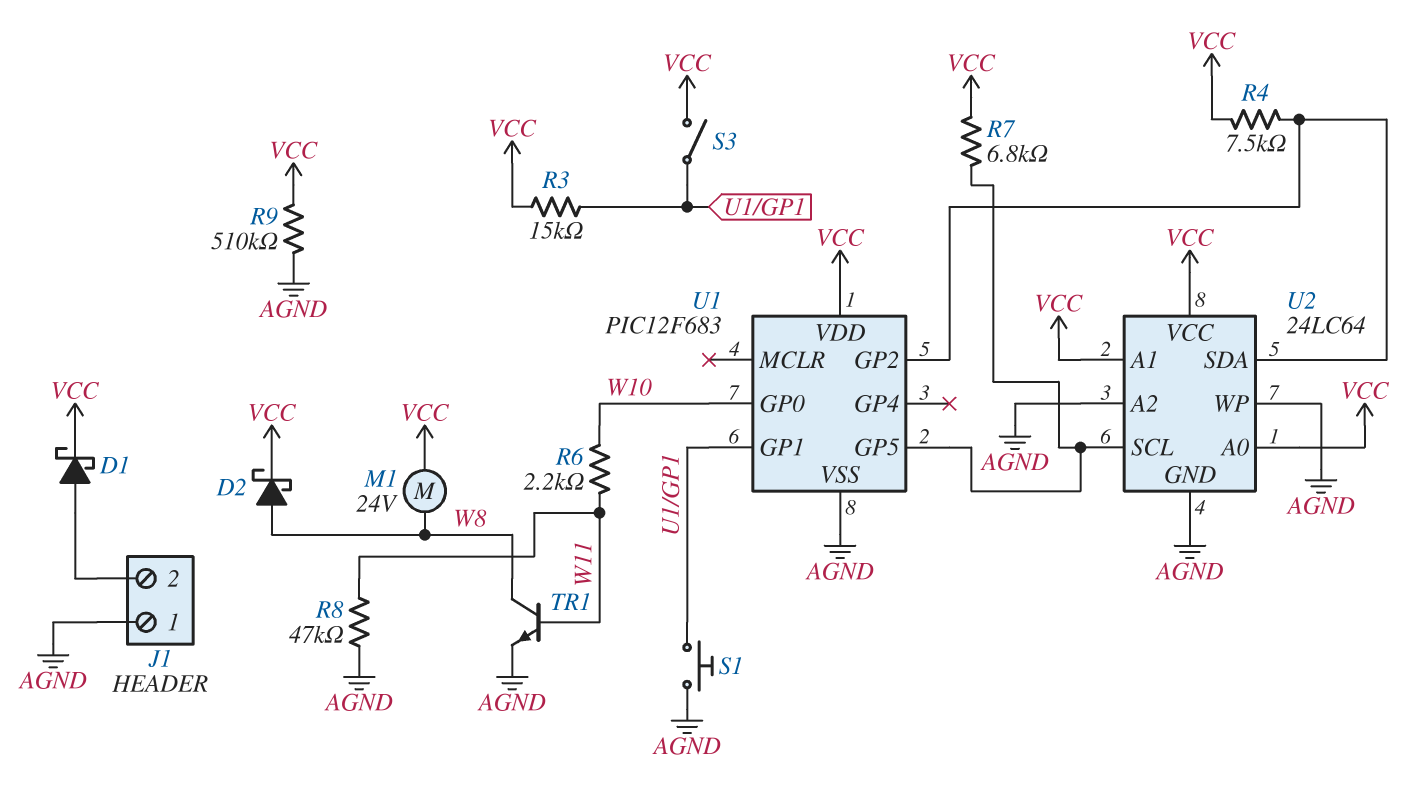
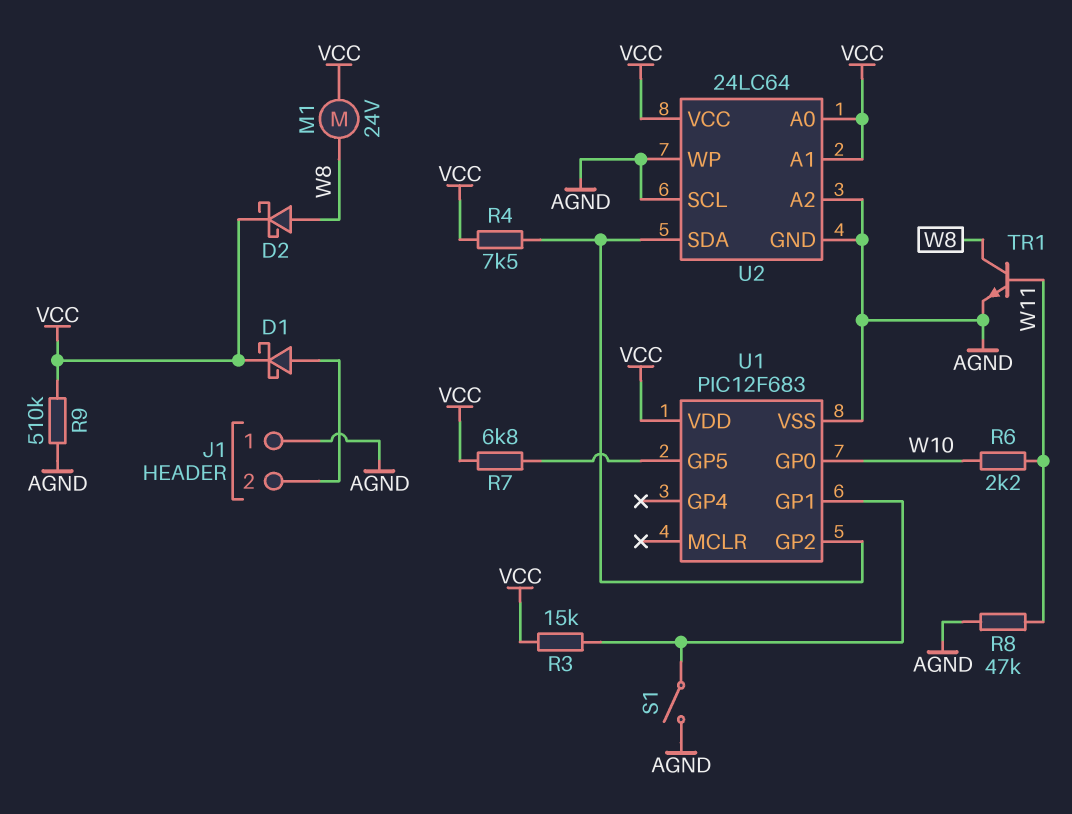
S1: button (AGND, U1/GP1) -> switch (AGND, U1/GP1)
S3: switch (U1/GP1, VCC) -> none
U2 pin SCL: U1/GP5 -> AGND

